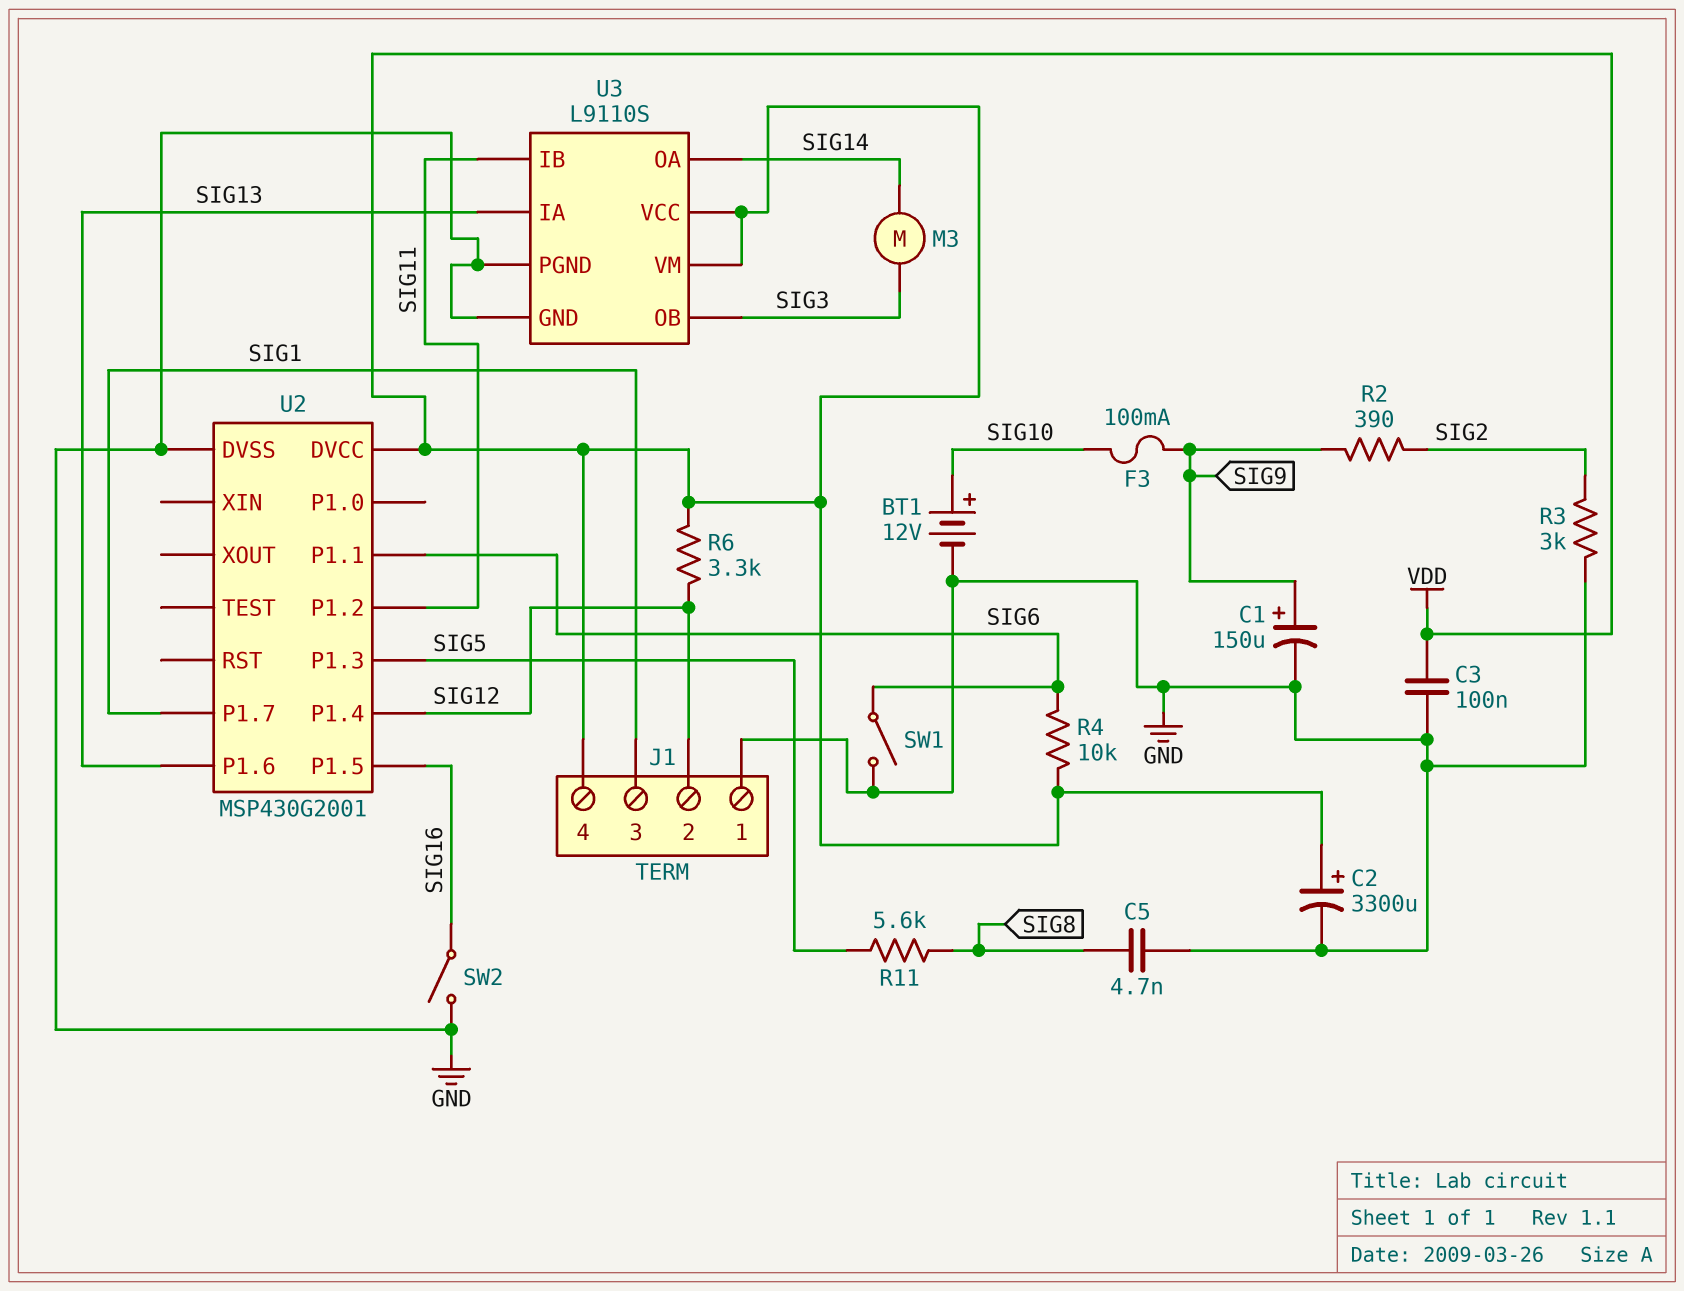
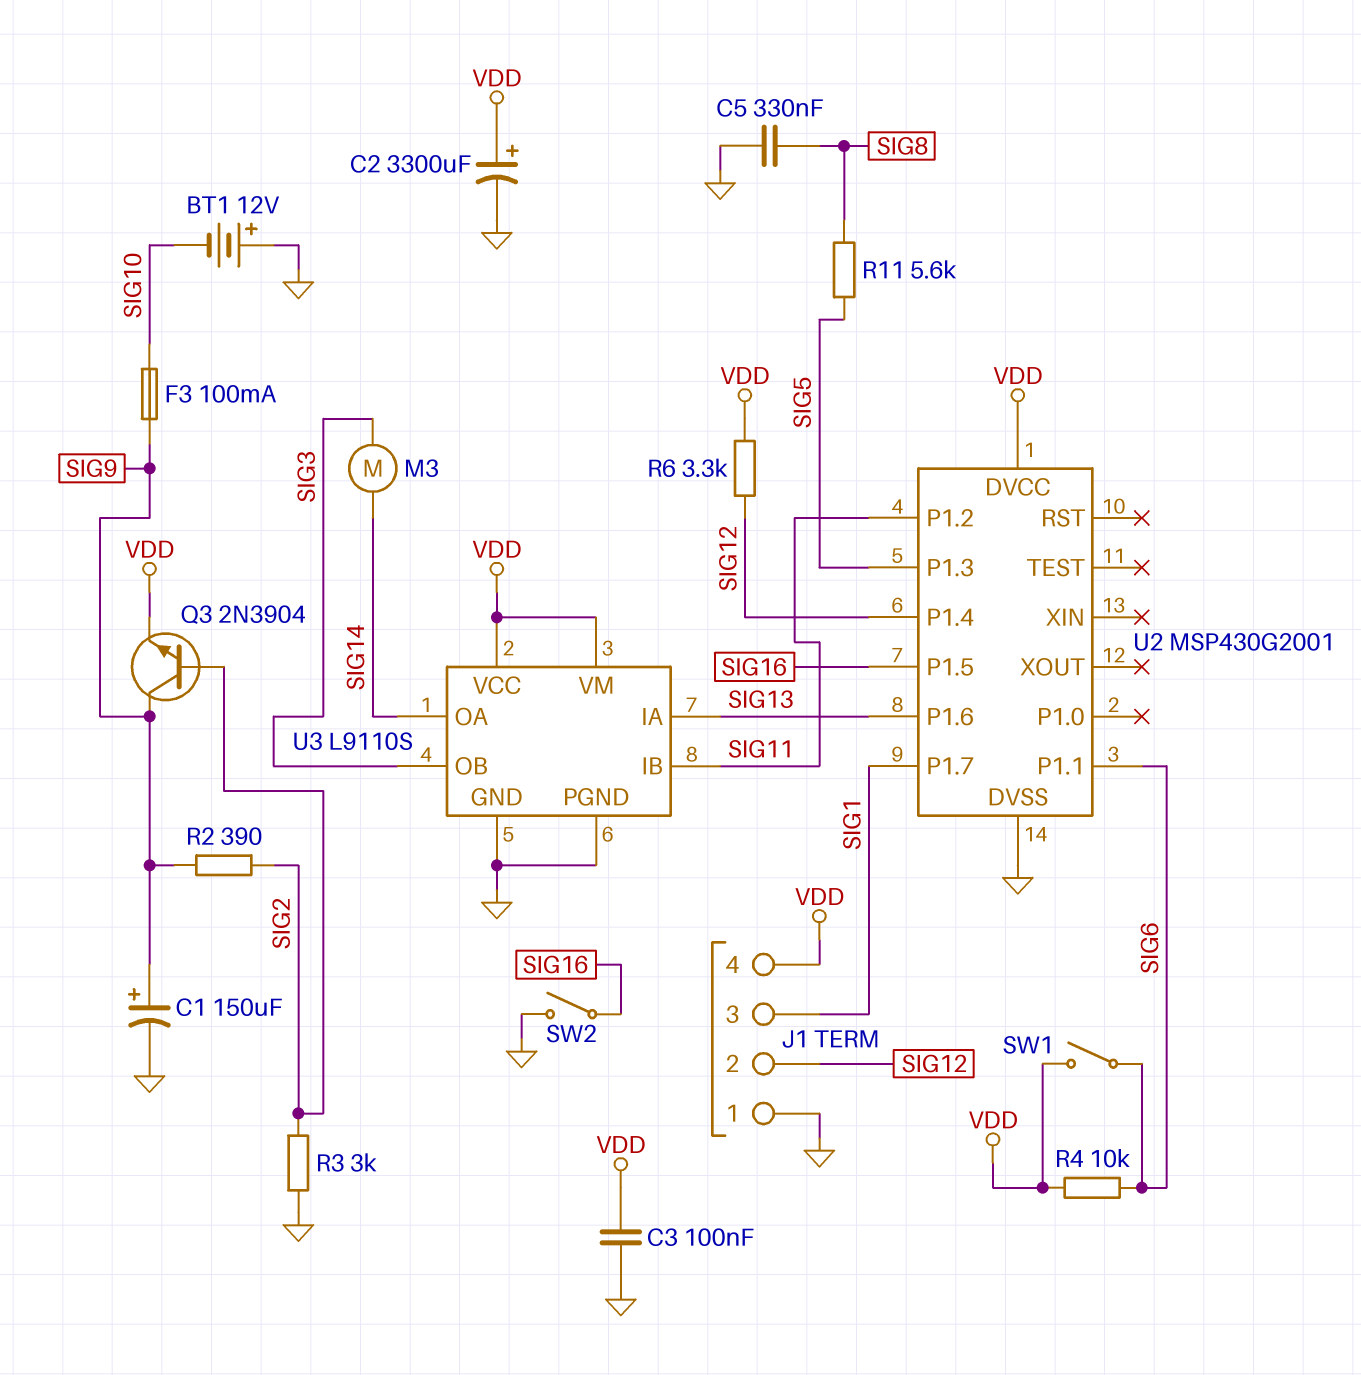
BT1: 12V (plus SIG10, minus GND) -> 12V (plus GND, minus SIG10)
C5: 4.7nF (GND, SIG8) -> 330nF (GND, SIG8)
Q3: none -> NPN 2N3904 (B SIG2, C SIG9, E VDD)
SW1: switch (GND, SIG6) -> switch (SIG6, VDD)

